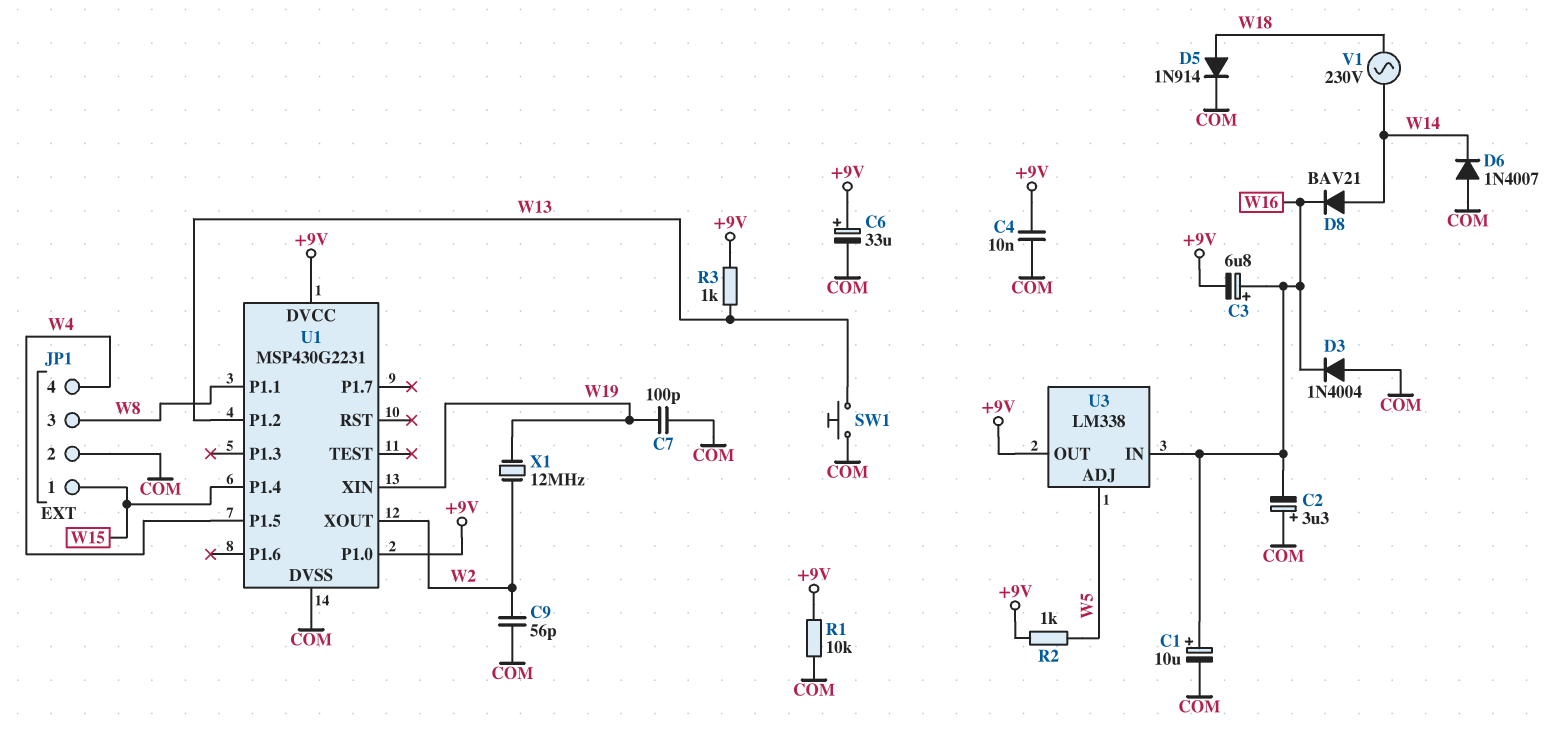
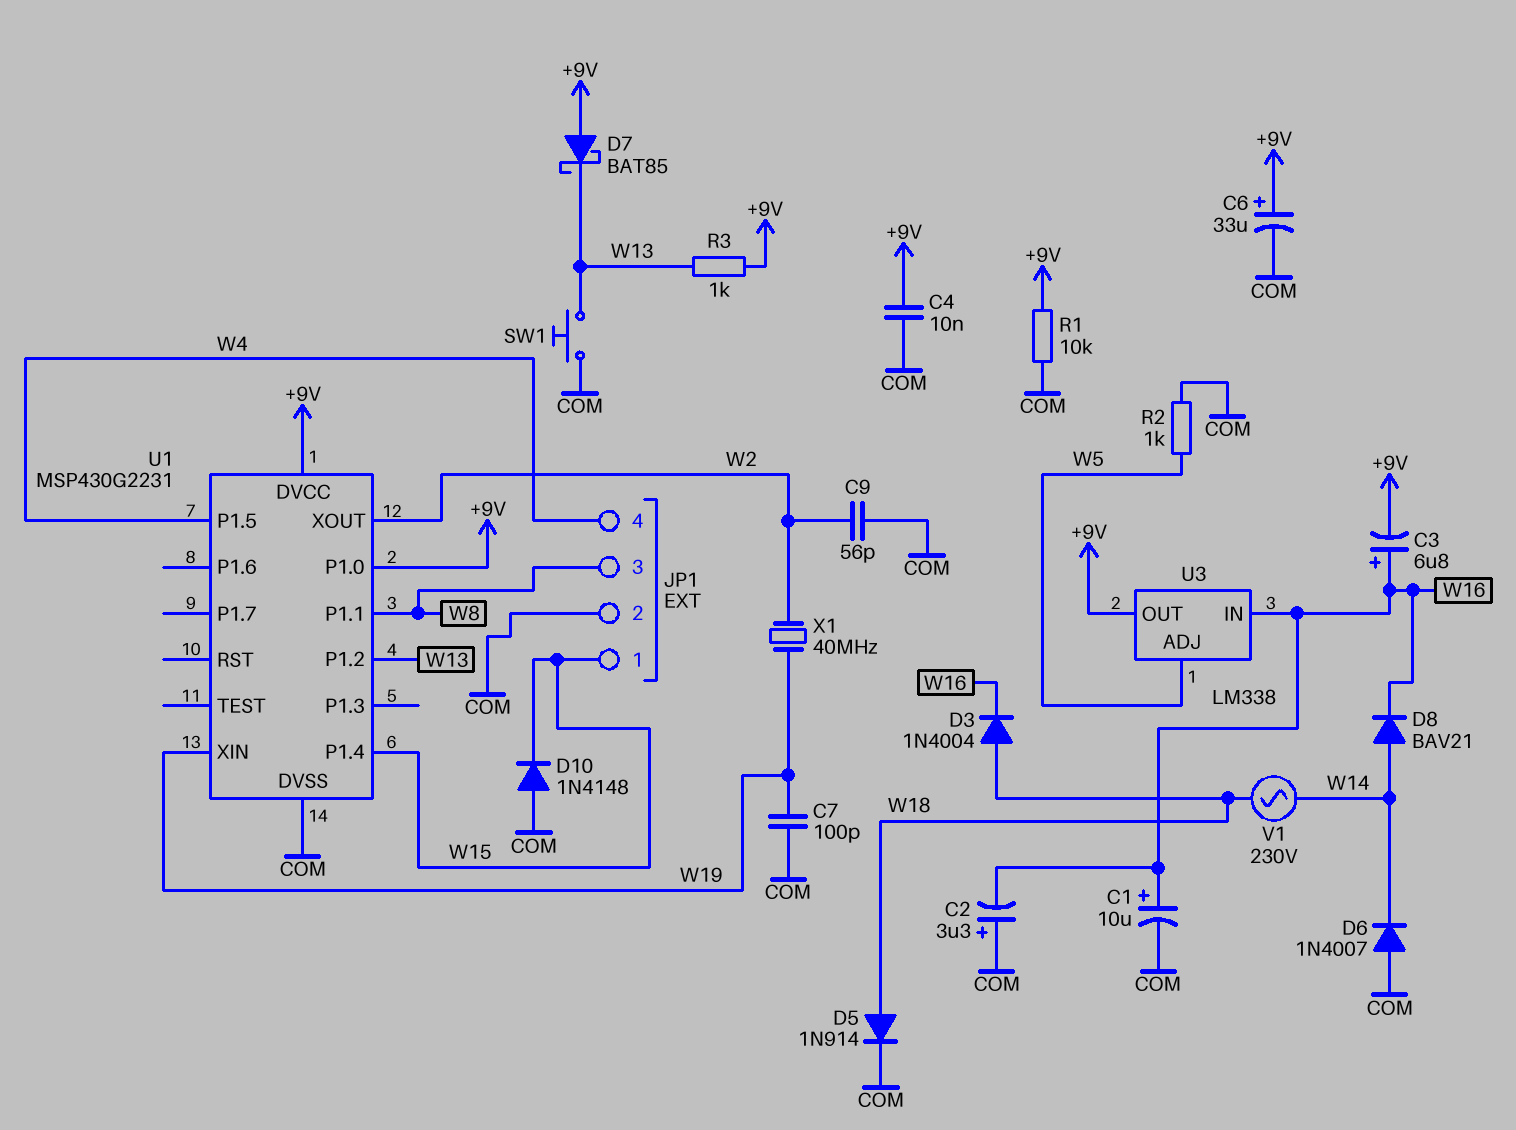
D3: diode 1N4004 (A COM, K W16) -> diode 1N4004 (A W18, K W16)
D7: none -> schottky BAT85 (A +9V, K W13)
D10: none -> diode 1N4148 (A COM, K W15)
R2: 1k (+9V, W5) -> 1k (COM, W5)
X1: 12MHz (W2, W19) -> 40MHz (W2, W19)

